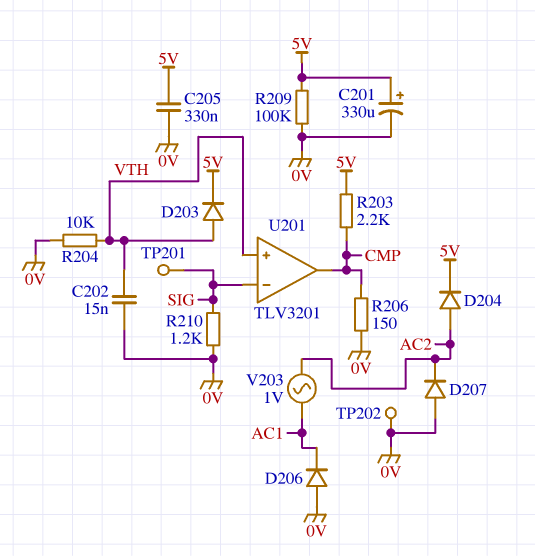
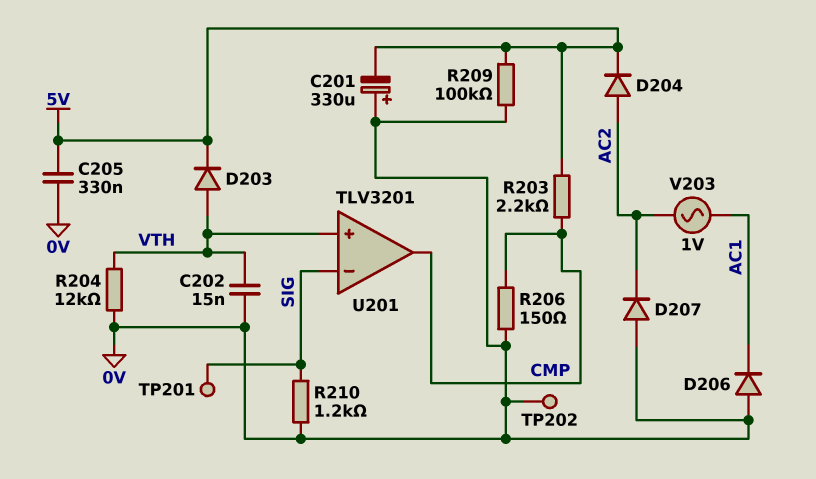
C201: 330uF (plus 5V, minus 0V) -> 330uF (plus 0V, minus 5V)
R204: 10k (0V, VTH) -> 12k (0V, VTH)

